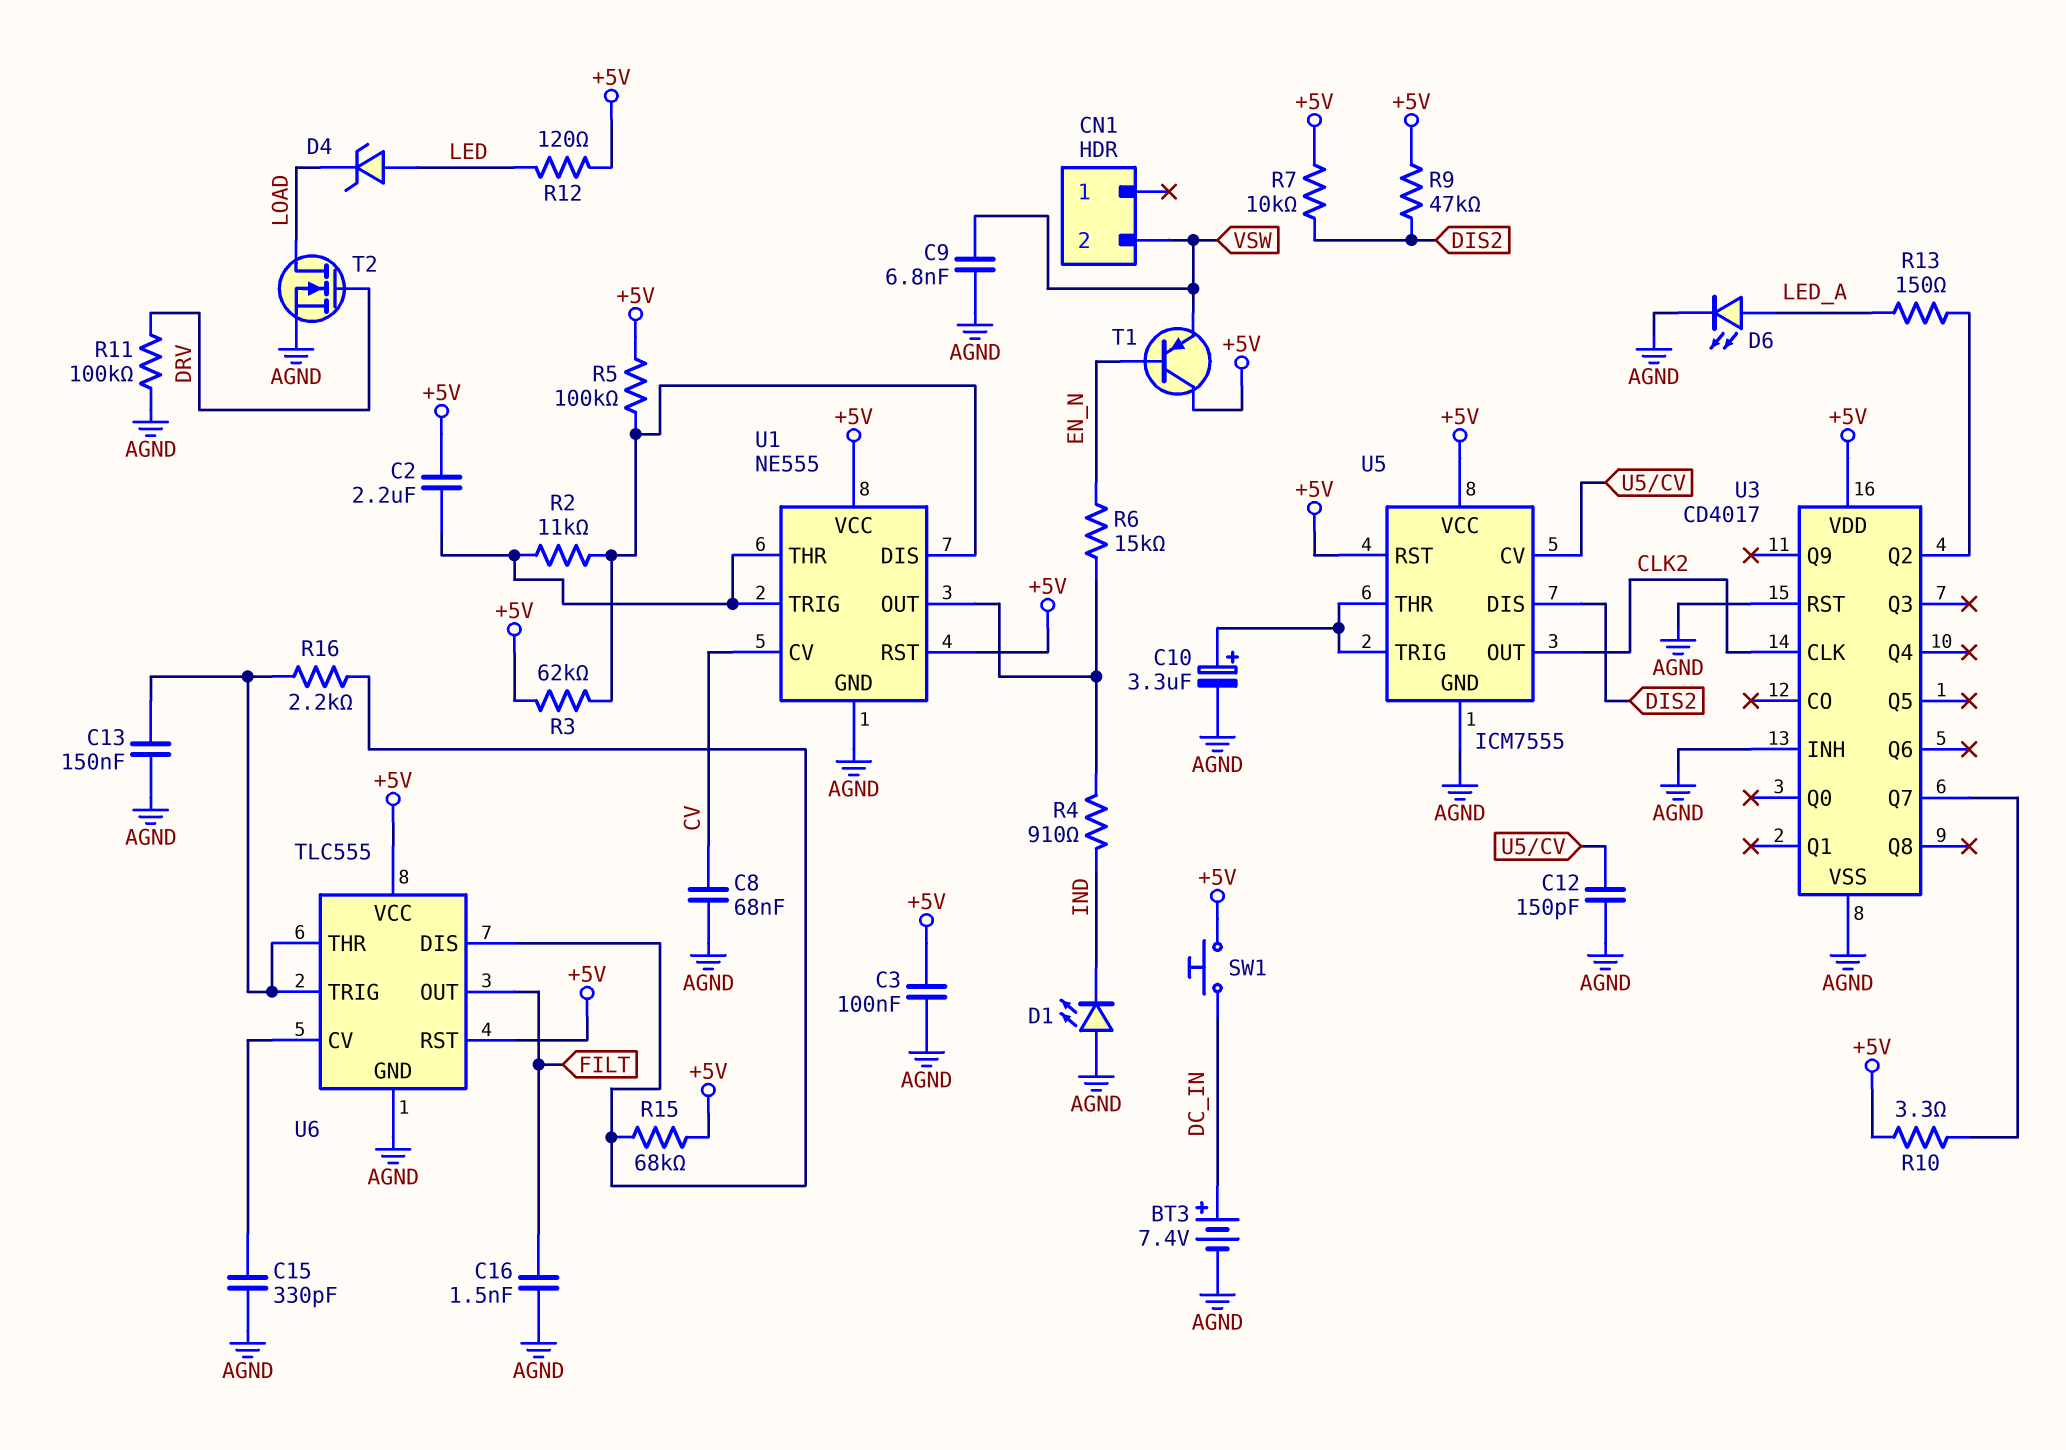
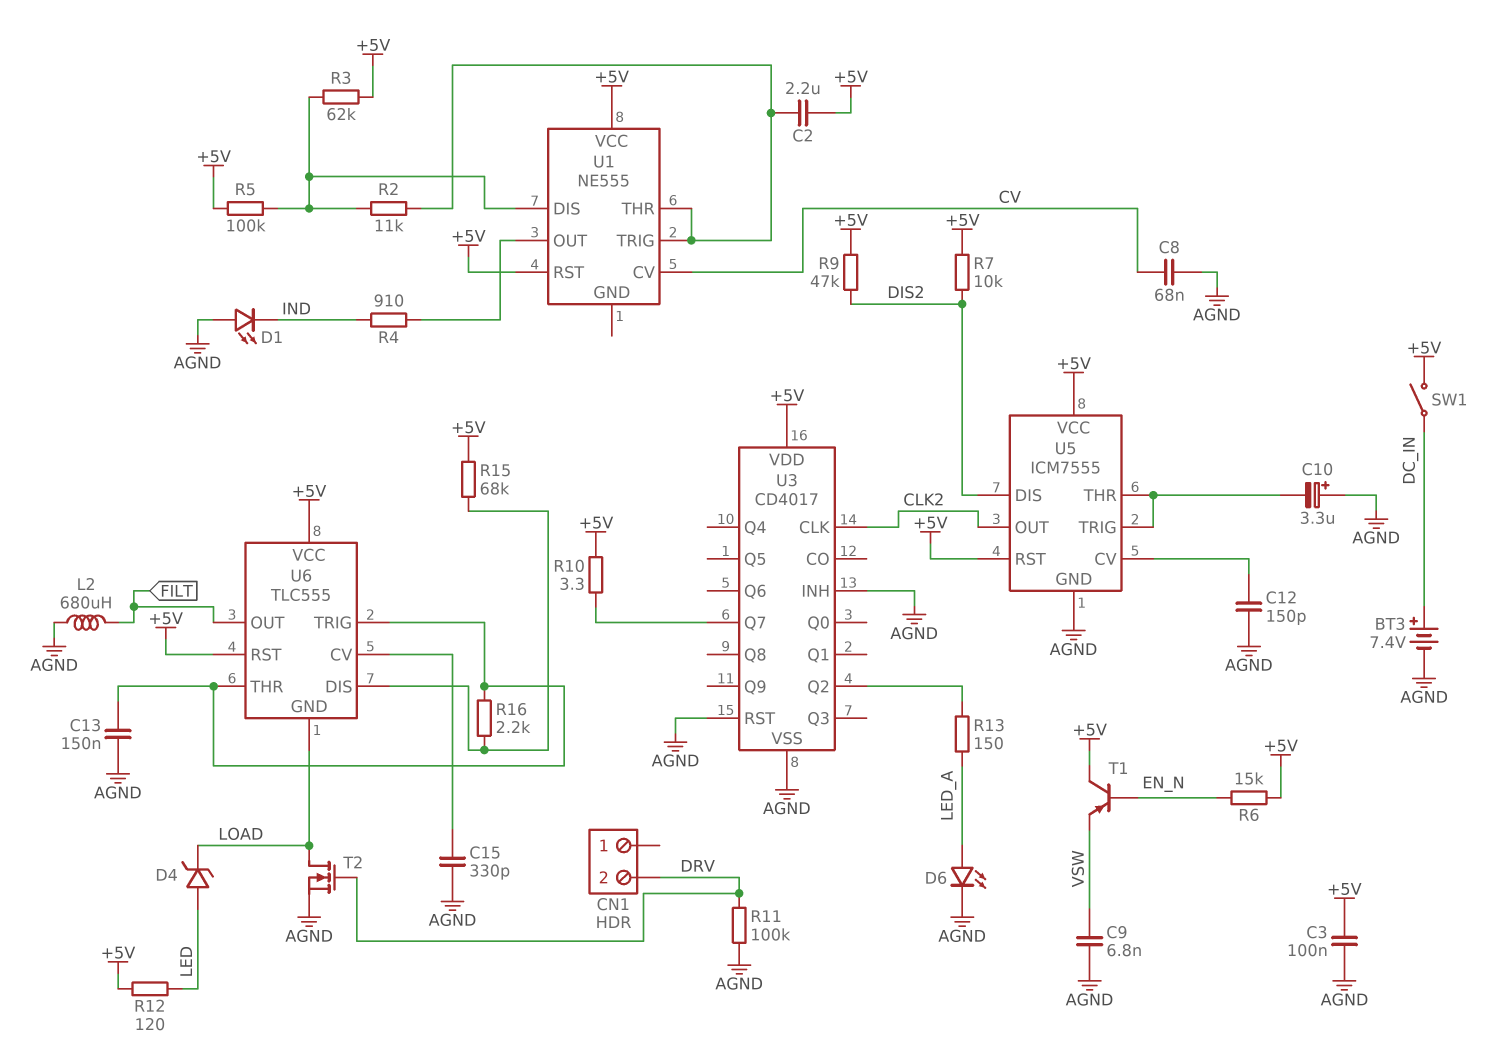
C10: 3.3uF (plus U5/THR, minus AGND) -> 3.3uF (plus AGND, minus U5/THR)
C16: 1.5nF (AGND, FILT) -> none
CN1 pin 2: VSW -> DRV
L2: none -> 680uH (AGND, FILT)
R6: 15k (EN_N, U1/OUT) -> 15k (+5V, EN_N)
SW1: button (+5V, DC_IN) -> switch (+5V, DC_IN)
U1 pin GND: AGND -> none
U6 pin GND: AGND -> LOAD

